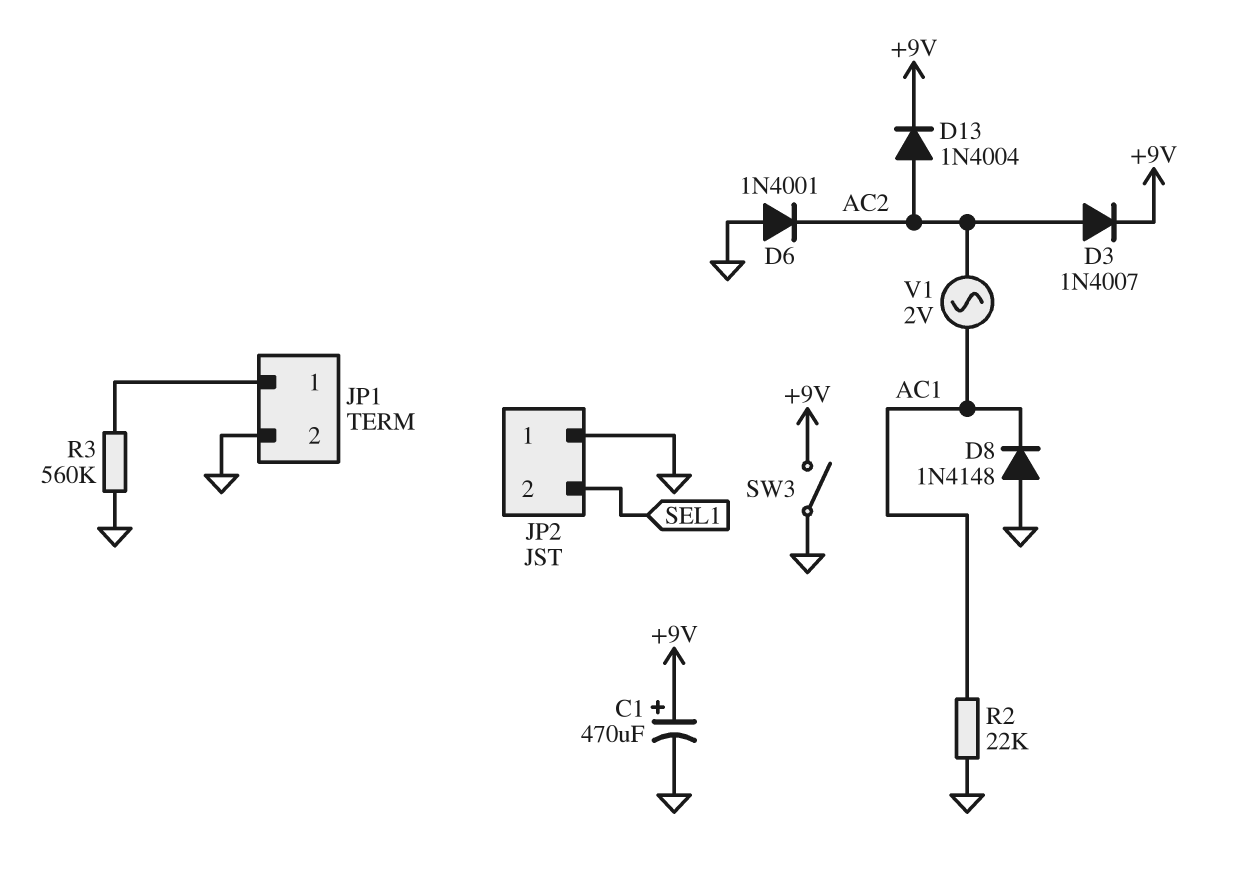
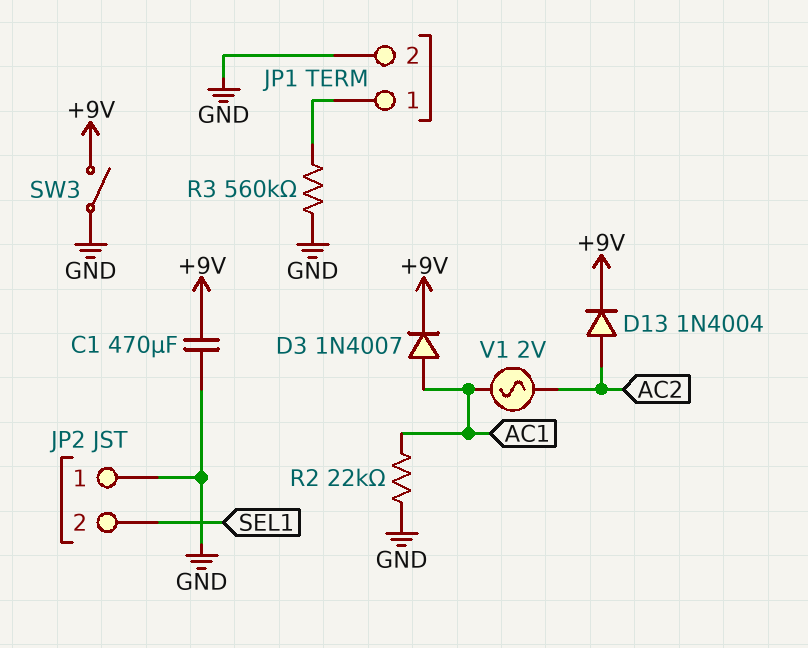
C1: 470uF (plus +9V, minus GND) -> 470uF (+9V, GND)
D3: diode 1N4007 (A AC2, K +9V) -> diode 1N4007 (A AC1, K +9V)
D6: diode 1N4001 (A GND, K AC2) -> none
D8: diode 1N4148 (A GND, K AC1) -> none

